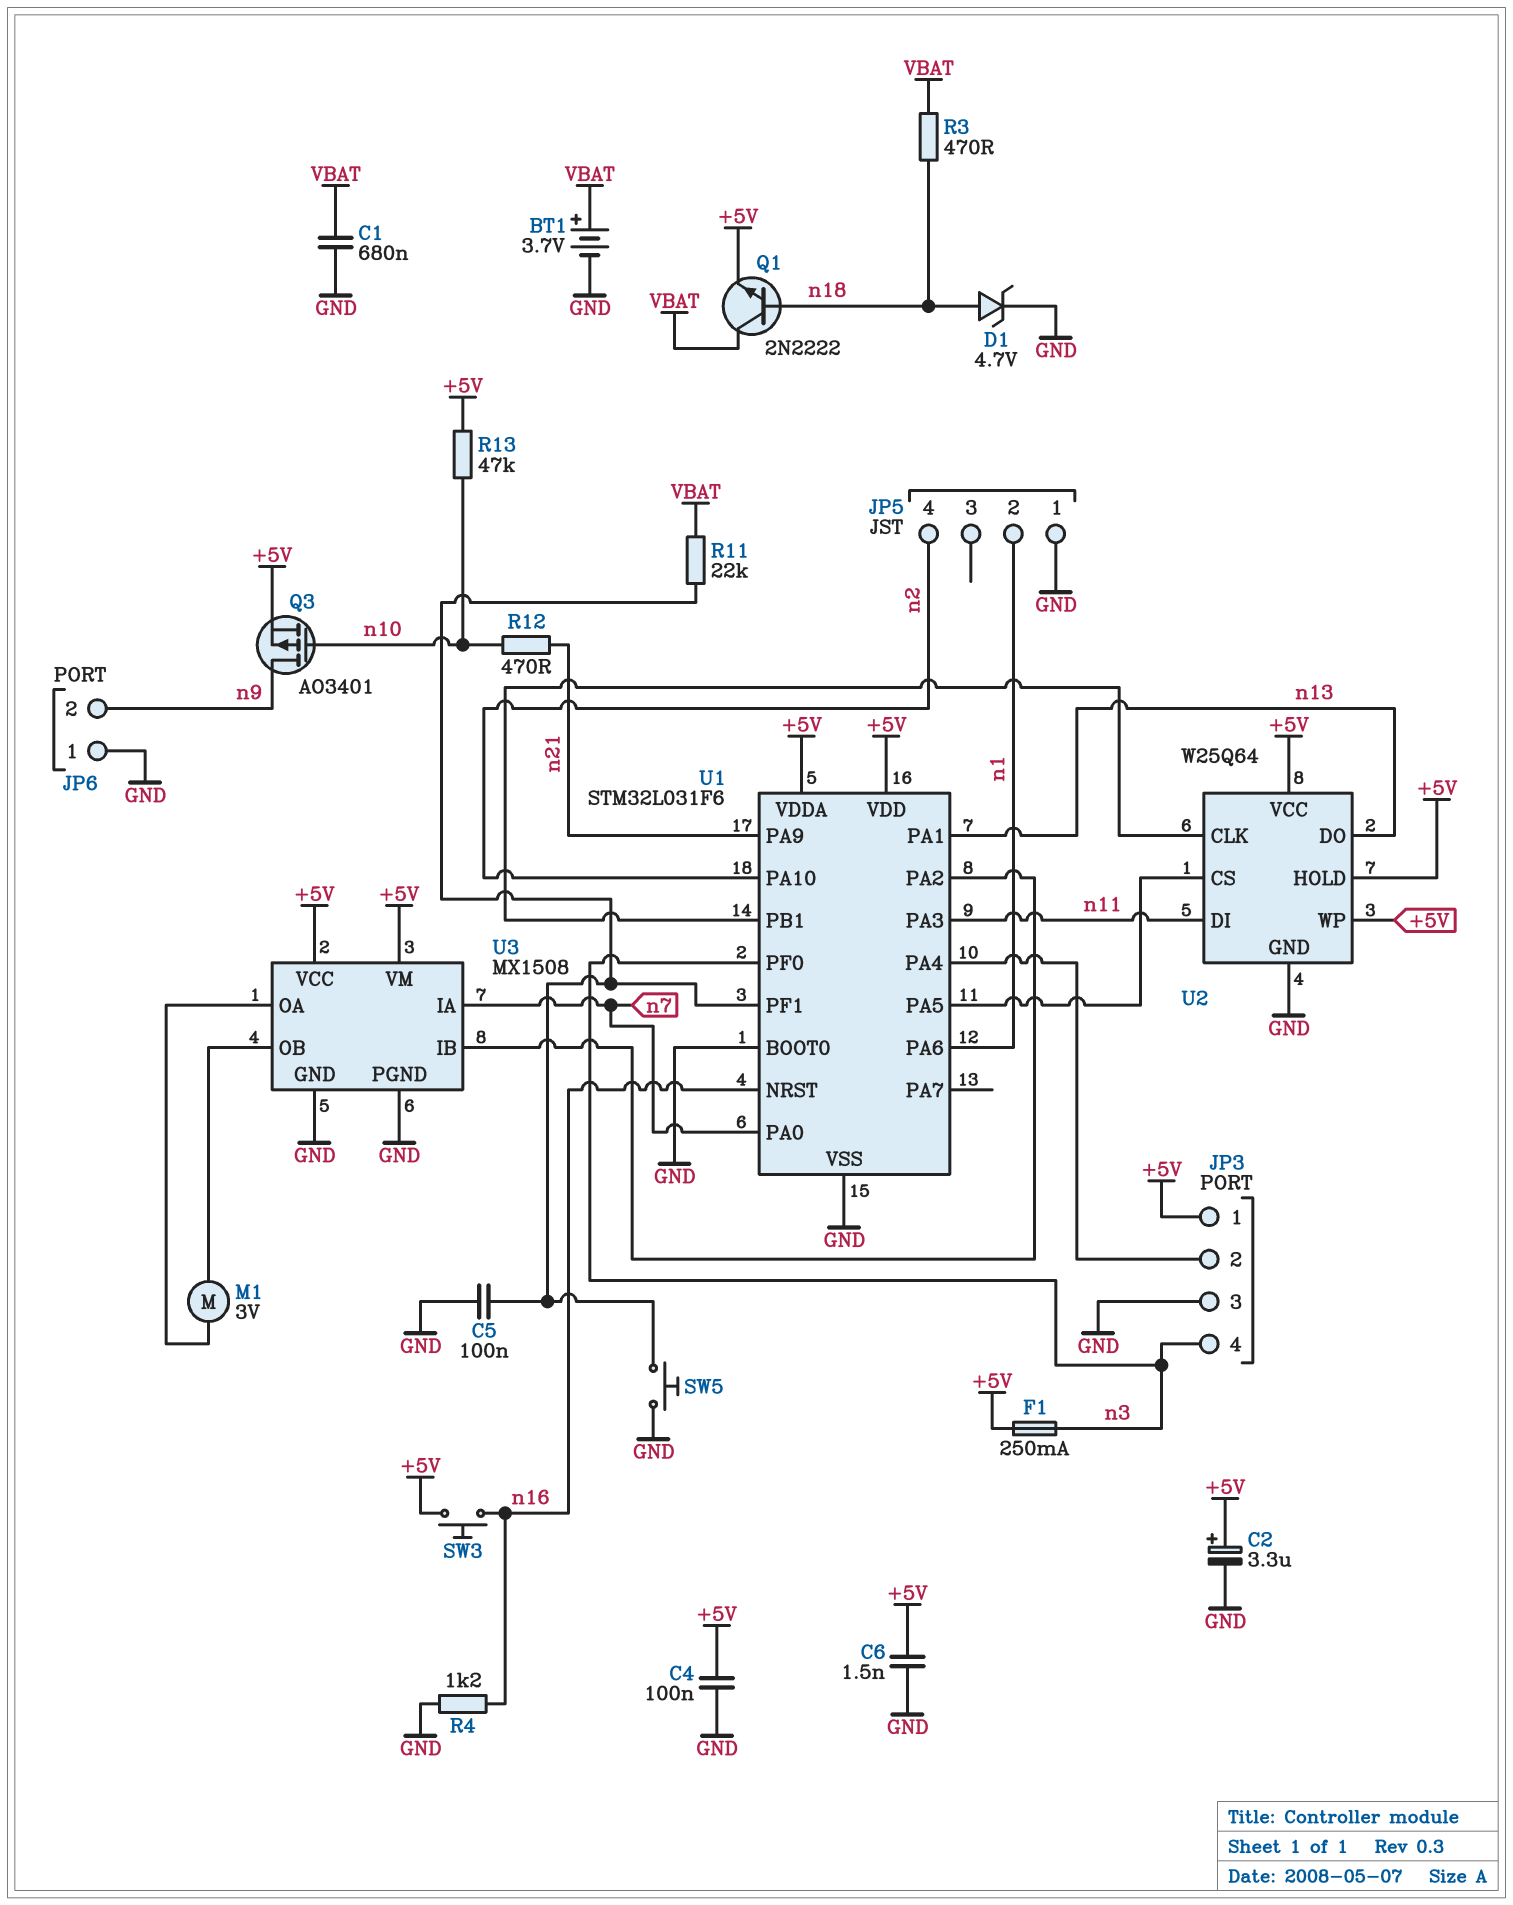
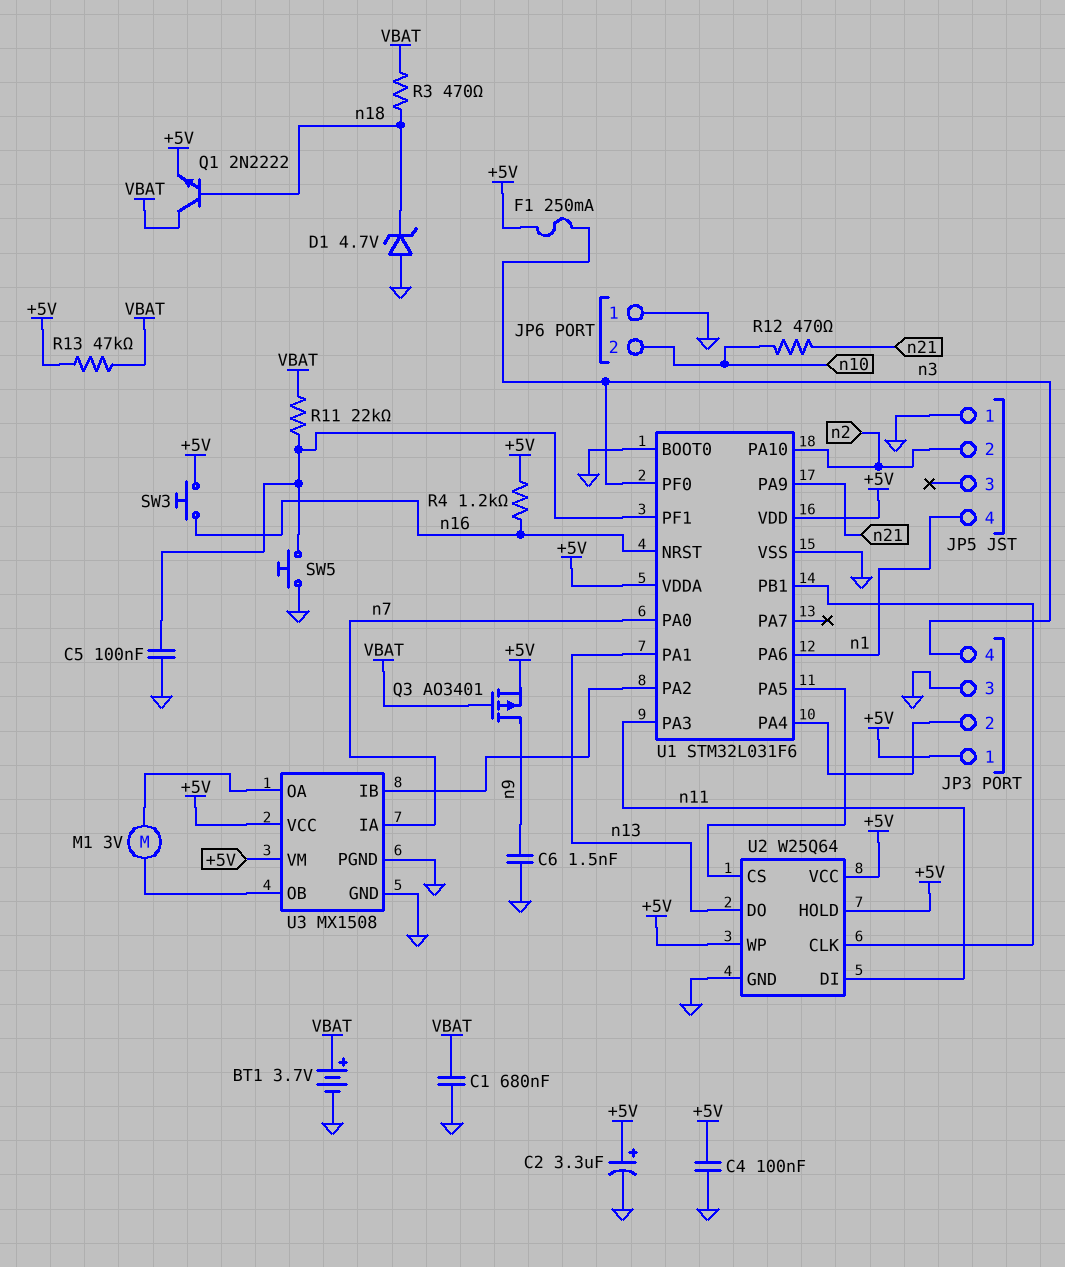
C6: 1.5nF (+5V, GND) -> 1.5nF (GND, n9)
D1: zener 4.7V (A n18, K GND) -> zener 4.7V (A GND, K n18)
JP5 pin 2: n1 -> n2
JP5 pin 4: n2 -> n1
JP6 pin 2: n9 -> n10
Q3: PMOS AO3401 (G n10, D n9, S +5V) -> PMOS AO3401 (G VBAT, D n9, S +5V)
R4: 1.2k (GND, n16) -> 1.2k (+5V, n16)
R13: 47k (+5V, n10) -> 47k (+5V, VBAT)

